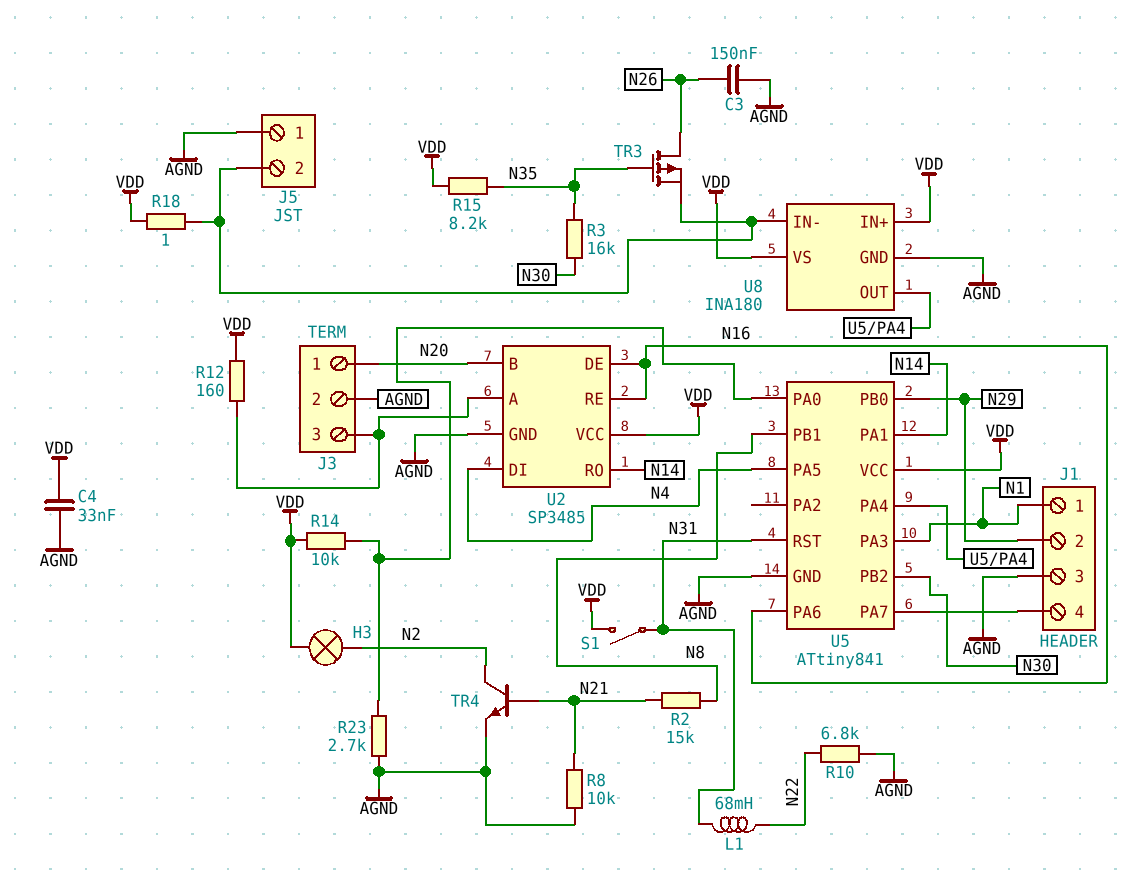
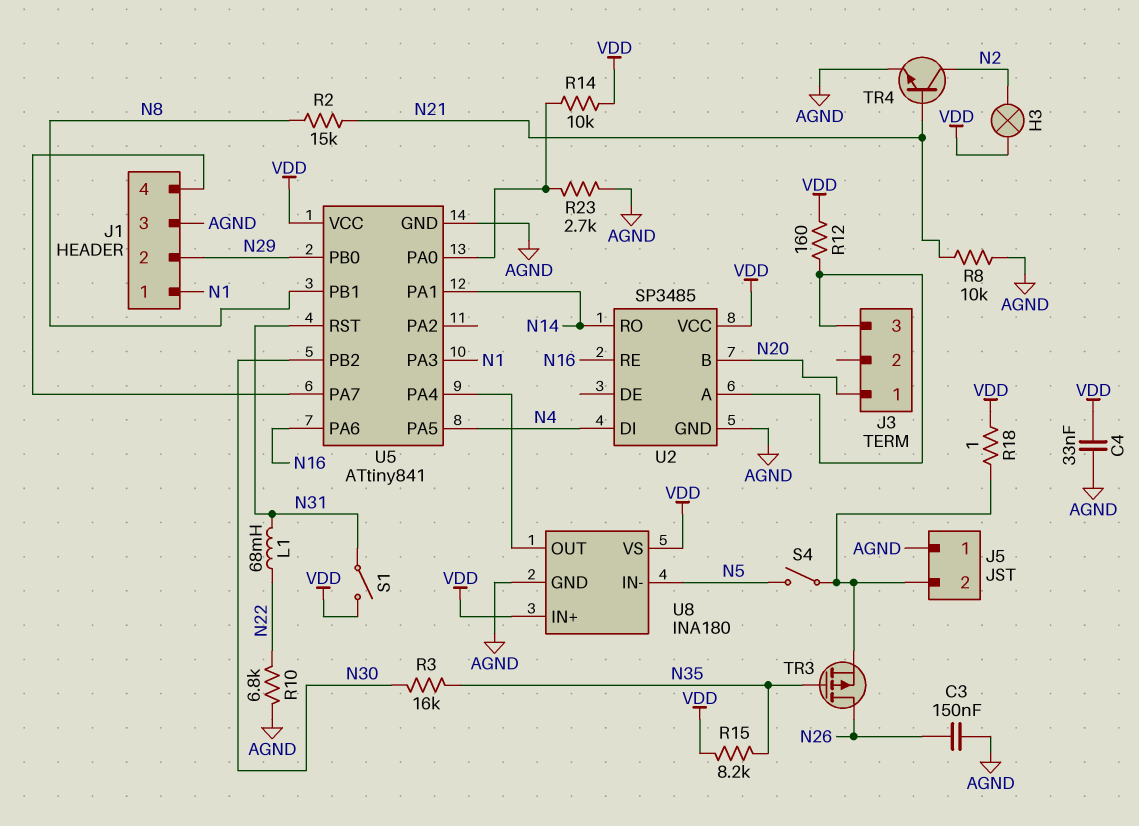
J3 pin 2: AGND -> none
S4: none -> switch (J5/2, N5)
U2 pin DE: N16 -> none
U8 pin IN-: J5/2 -> N5

